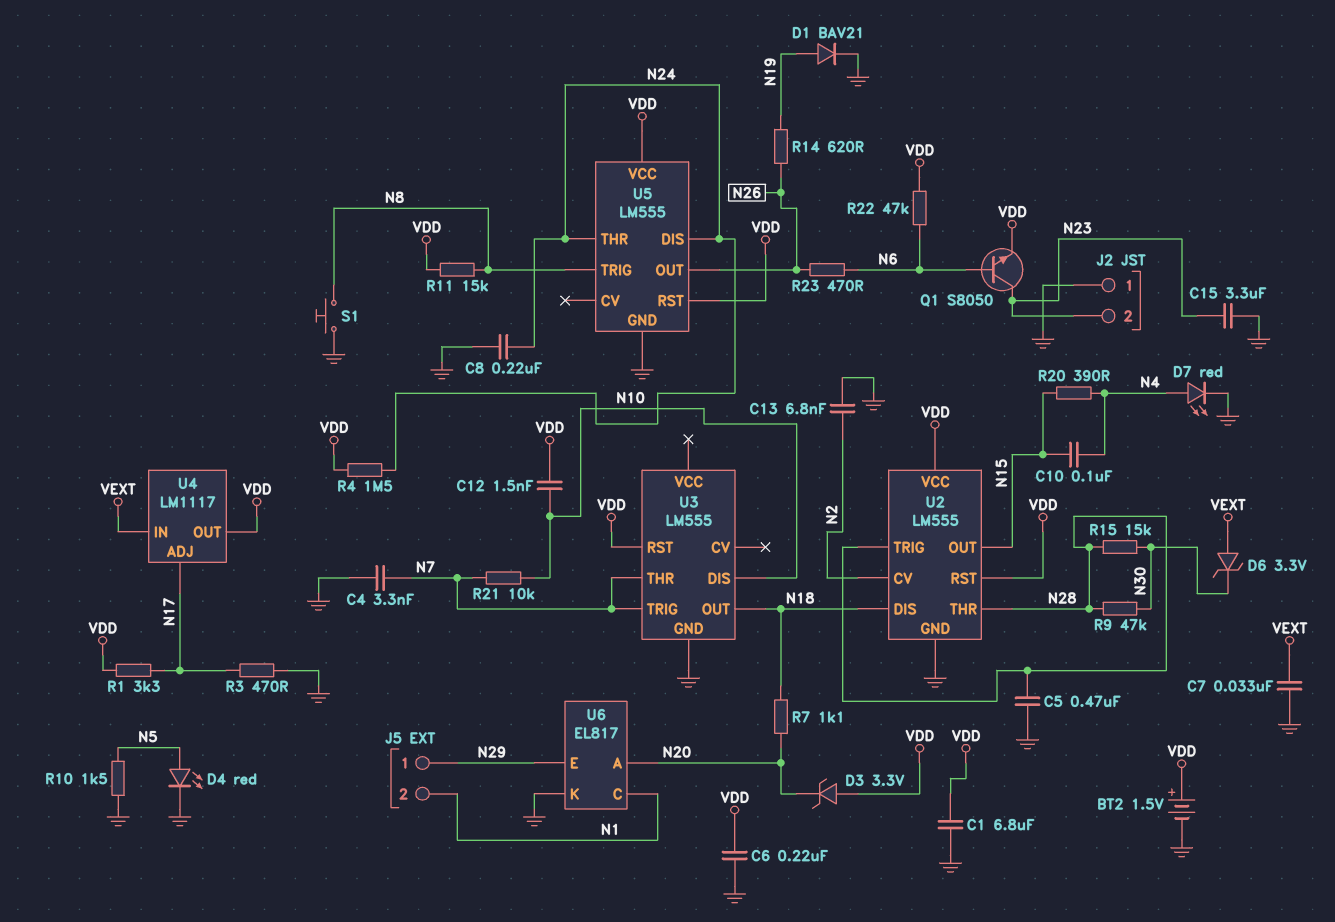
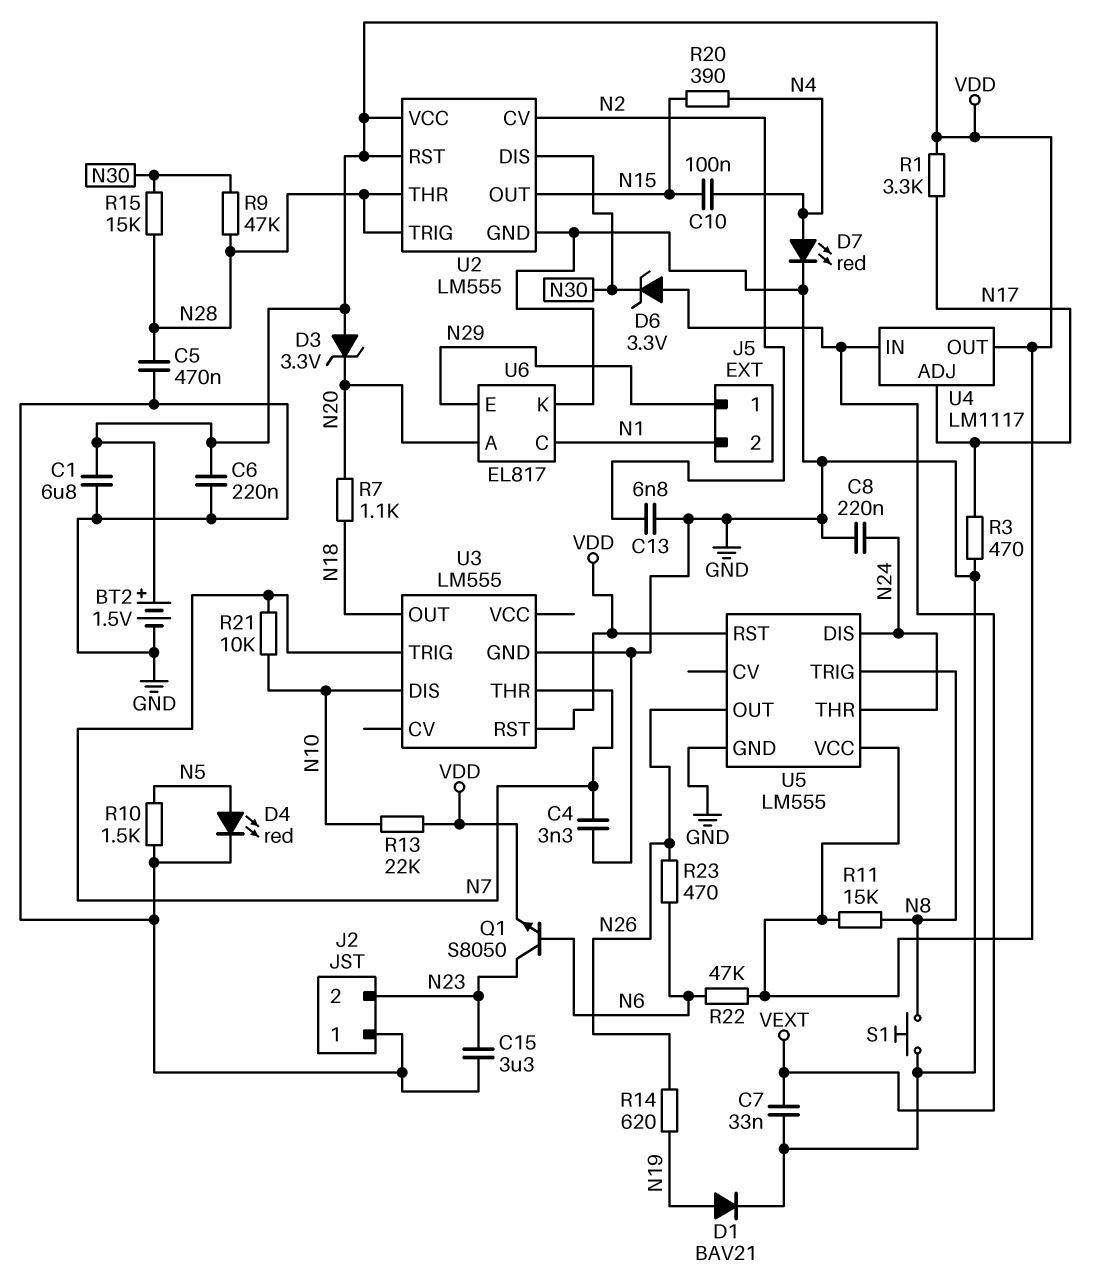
C12: 1.5nF (N10, VDD) -> none
R4: 1.5M (N24, VDD) -> none
R13: none -> 22k (N10, VDD)
U2 pin DIS: N18 -> N30

